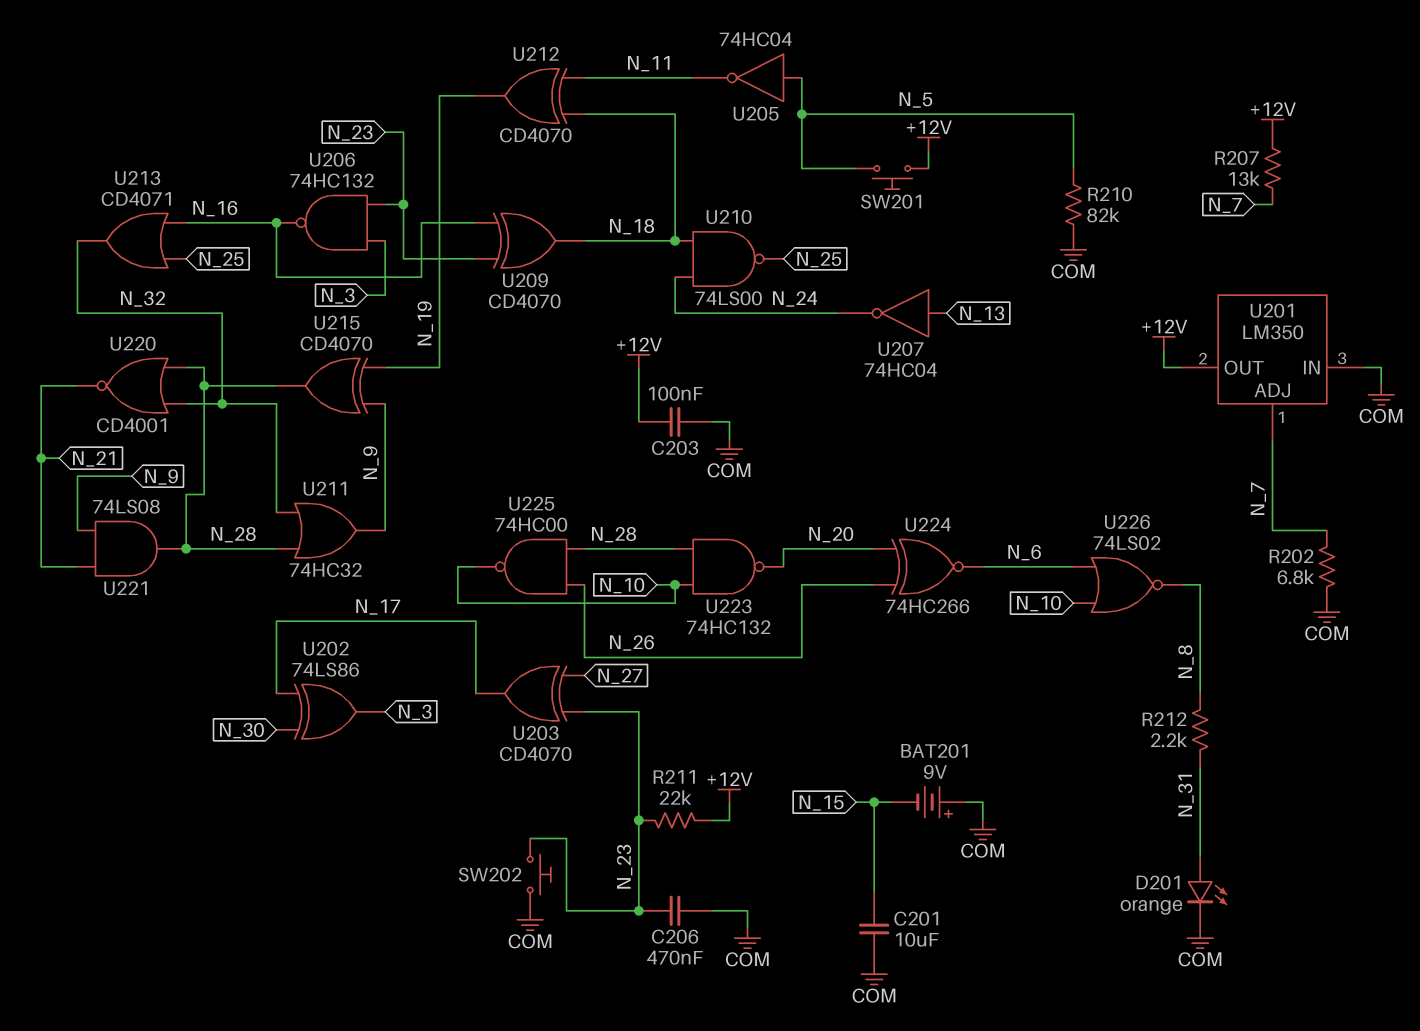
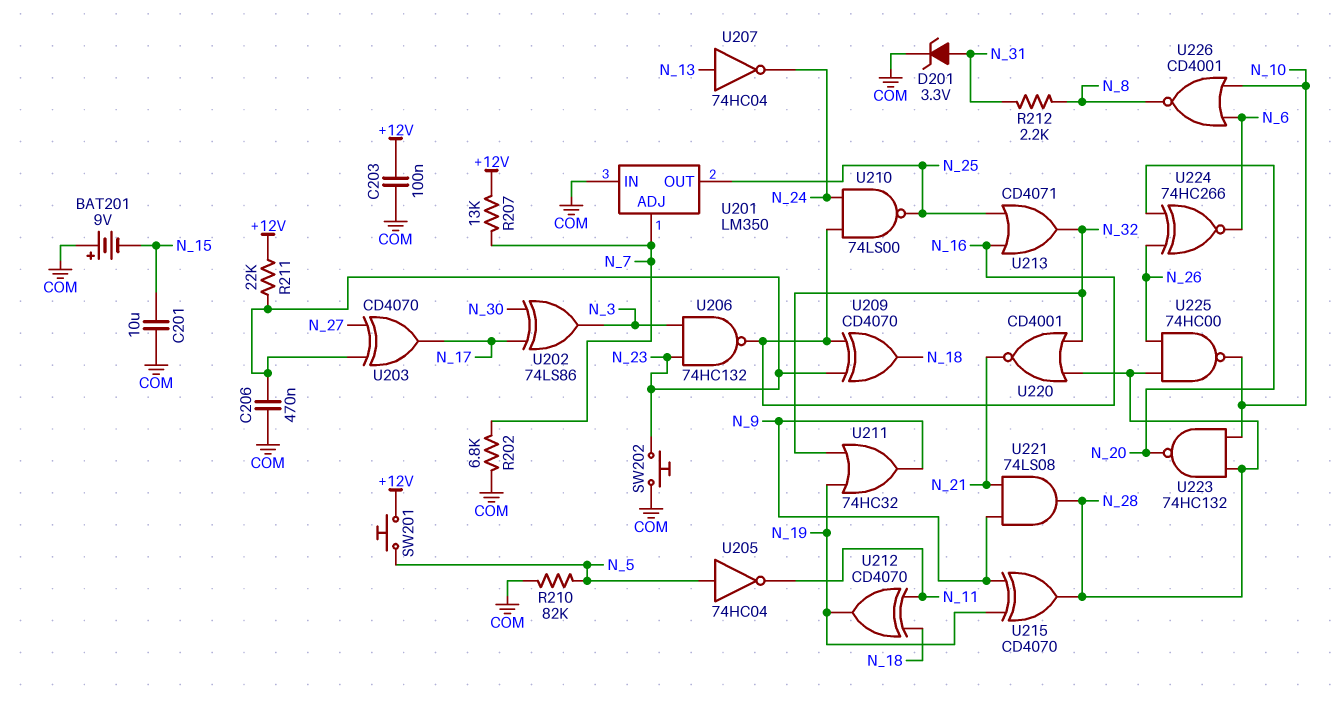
D201: LED orange (A N_31, K COM) -> zener 3.3V (A N_31, K COM)
U201 pin OUT: +12V -> N_25
U210: NAND 74LS00 (in N_18, in N_24, out N_25) -> NAND 74LS00 (in N_16, in N_24, out N_25)
U211: OR 74HC32 (in N_28, in N_32, out N_9) -> OR 74HC32 (in N_19, in N_32, out N_9)
U226: NOR 74LS02 (in N_6, in N_10, out N_8) -> NOR CD4001 (in N_6, in N_10, out N_8)

